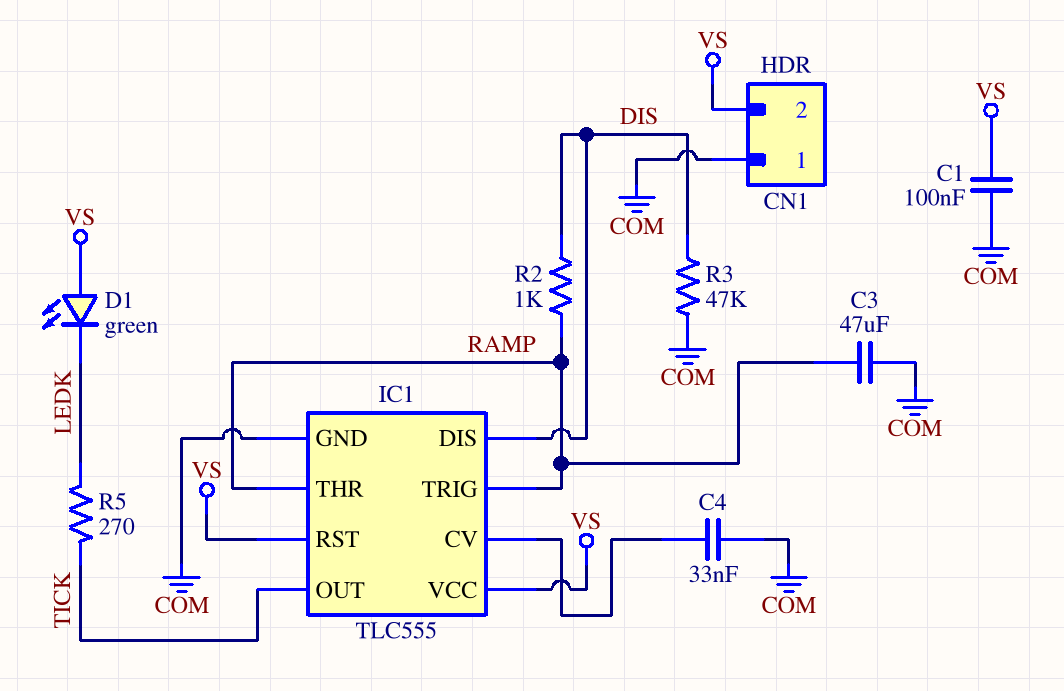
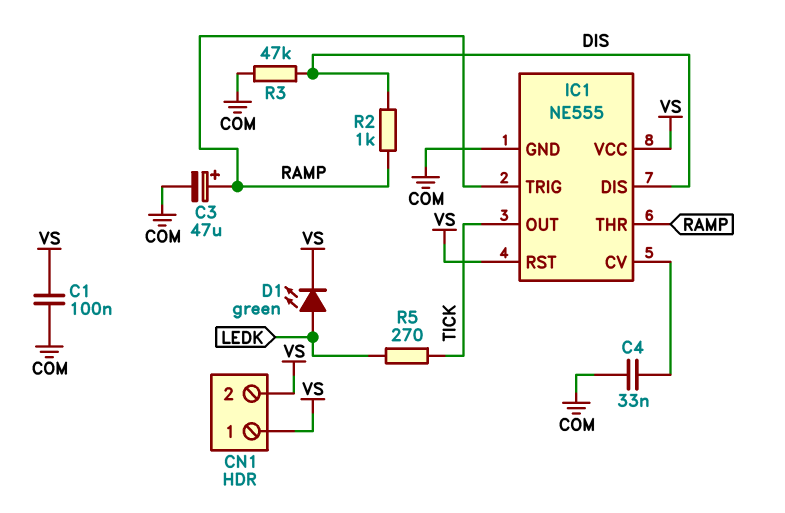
C3: 47uF (COM, RAMP) -> 47uF (plus RAMP, minus COM)
CN1 pin 1: COM -> VS
D1: LED green (A VS, K LEDK) -> LED green (A LEDK, K VS)
IC1: TLC555 -> NE555

